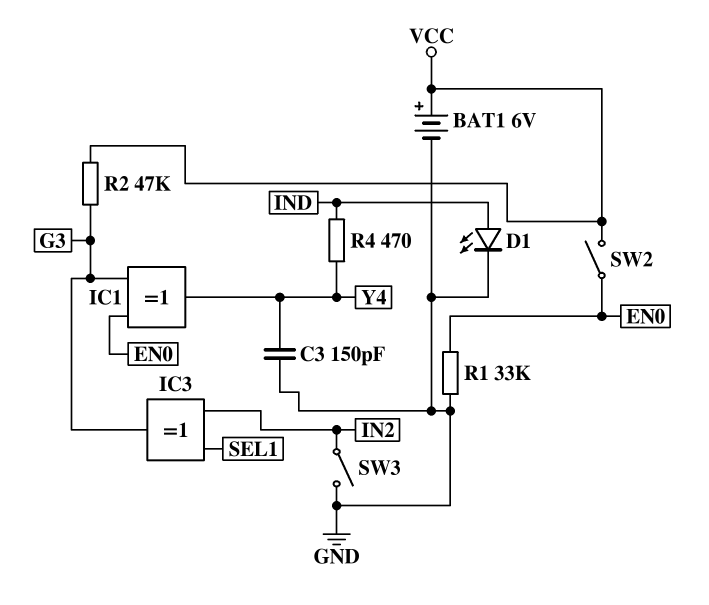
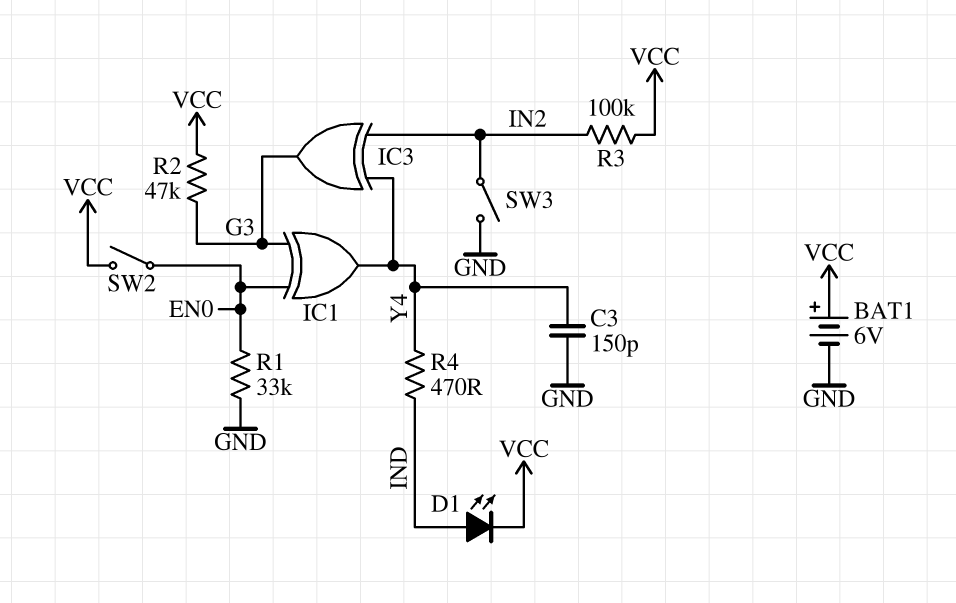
D1: LED (A IND, K GND) -> LED (A IND, K VCC)
IC3: XOR (in IN2, in SEL1, out G3) -> XOR (in IN2, in Y4, out G3)
R3: none -> 100k (IN2, VCC)

